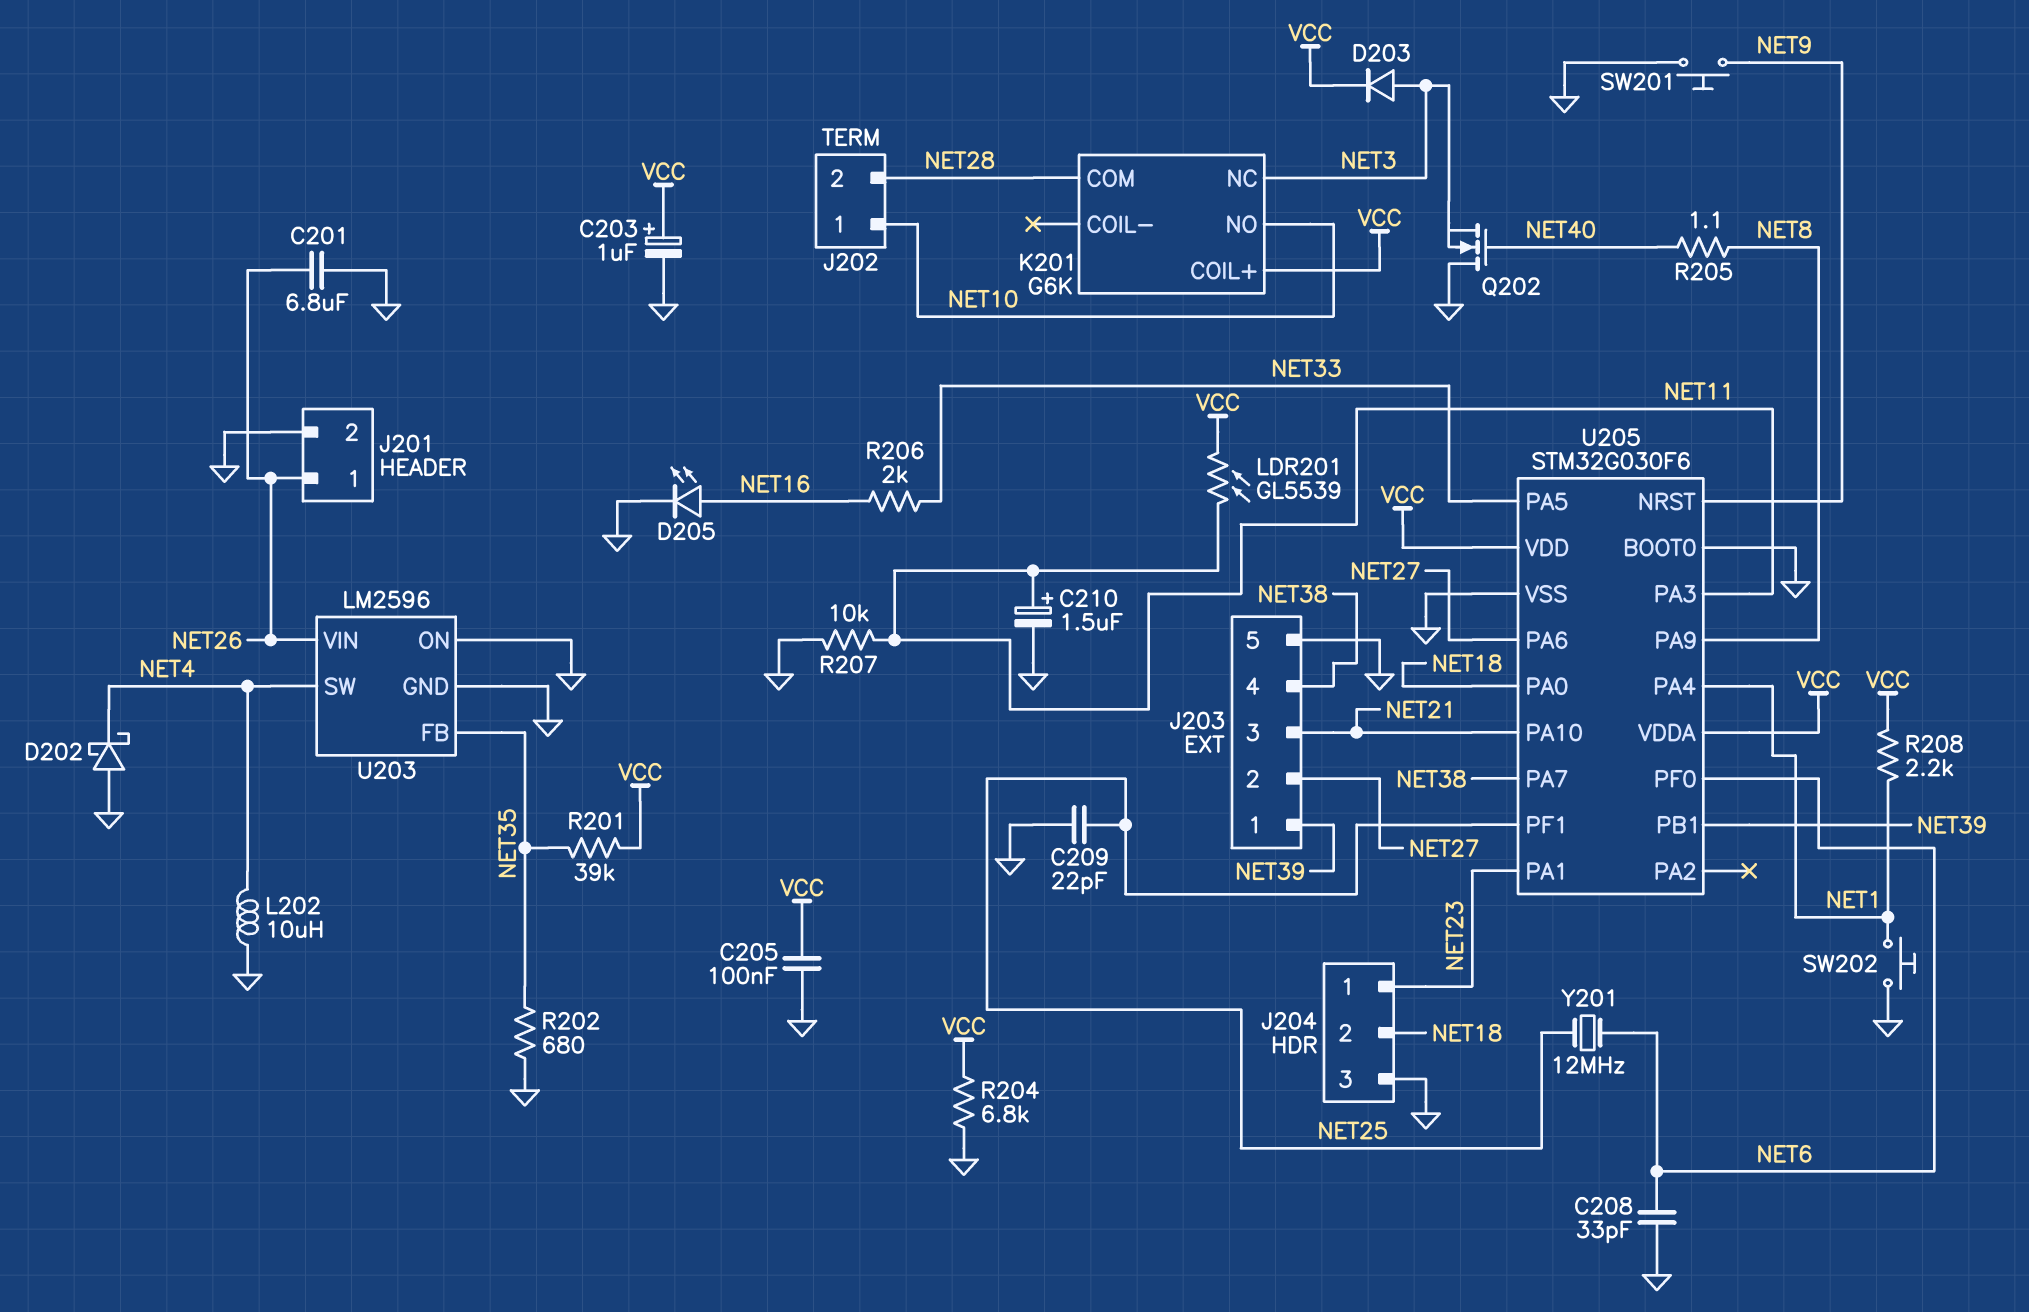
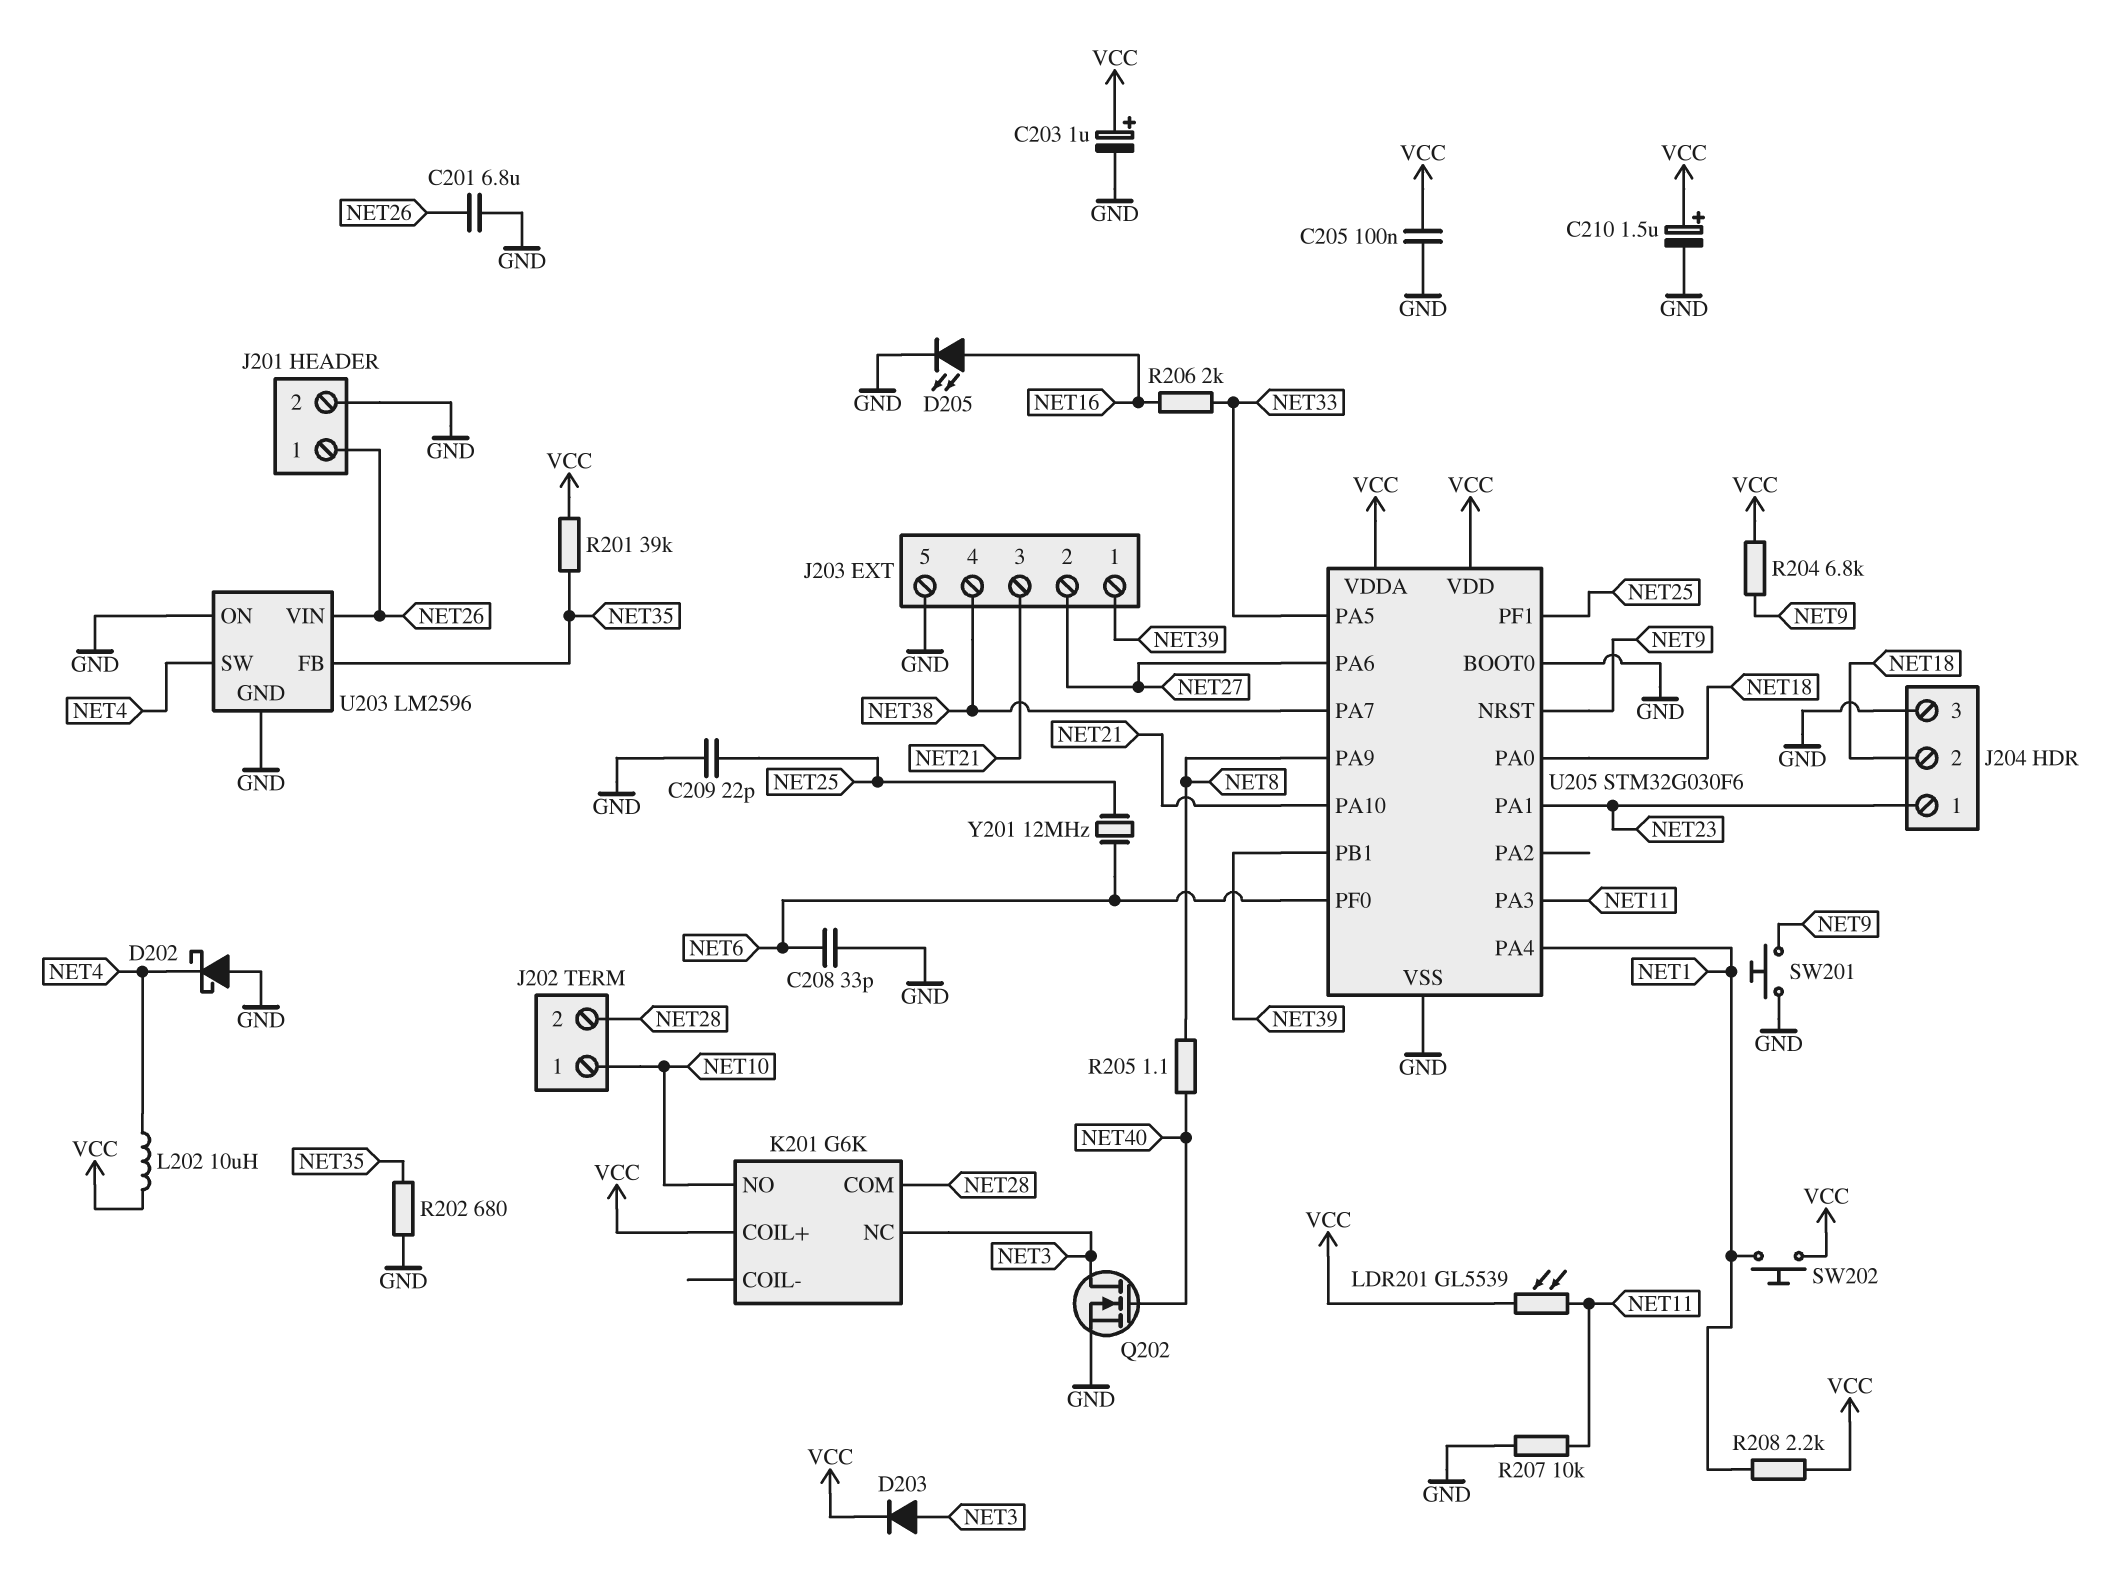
C210: 1.5uF (plus NET11, minus GND) -> 1.5uF (plus VCC, minus GND)
L202: 10uH (GND, NET4) -> 10uH (NET4, VCC)
Q202: NMOS (G NET40, D GND, S NET3) -> NMOS (G NET40, D NET3, S GND)
R204: 6.8k (GND, VCC) -> 6.8k (NET9, VCC)
SW202: button (GND, NET1) -> button (NET1, VCC)

